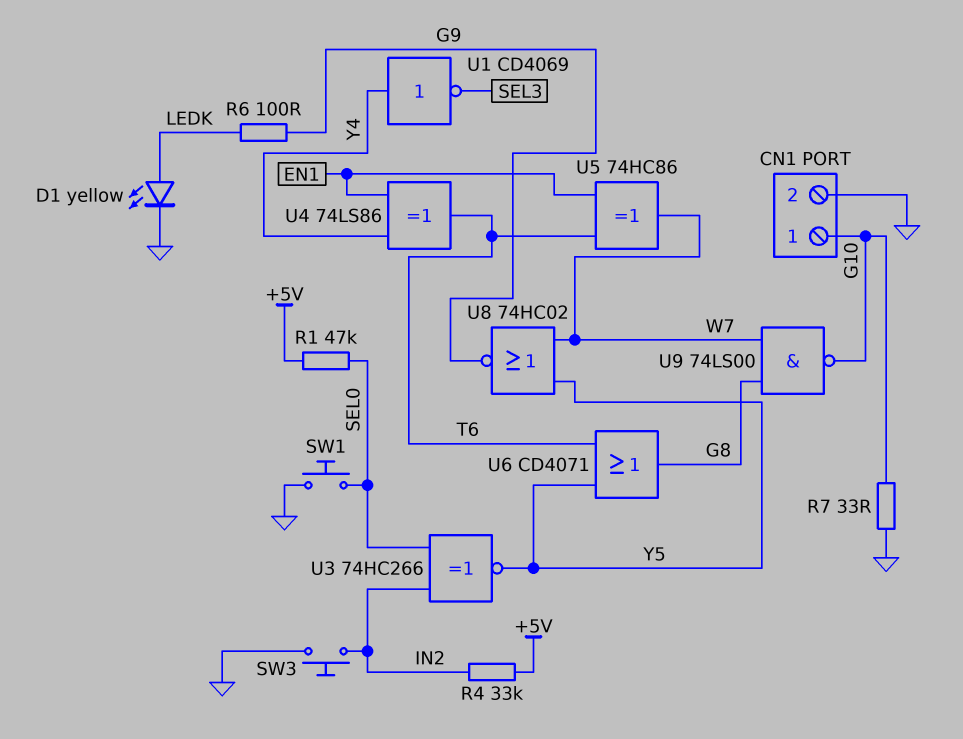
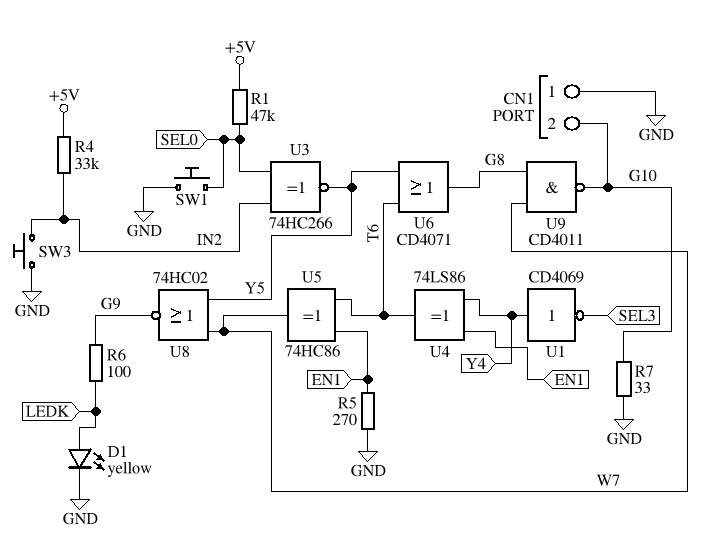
CN1 pin 1: G10 -> GND
CN1 pin 2: GND -> G10
R5: none -> 270 (EN1, GND)
U9: NAND 74LS00 (in G8, in W7, out G10) -> NAND CD4011 (in G8, in W7, out G10)

